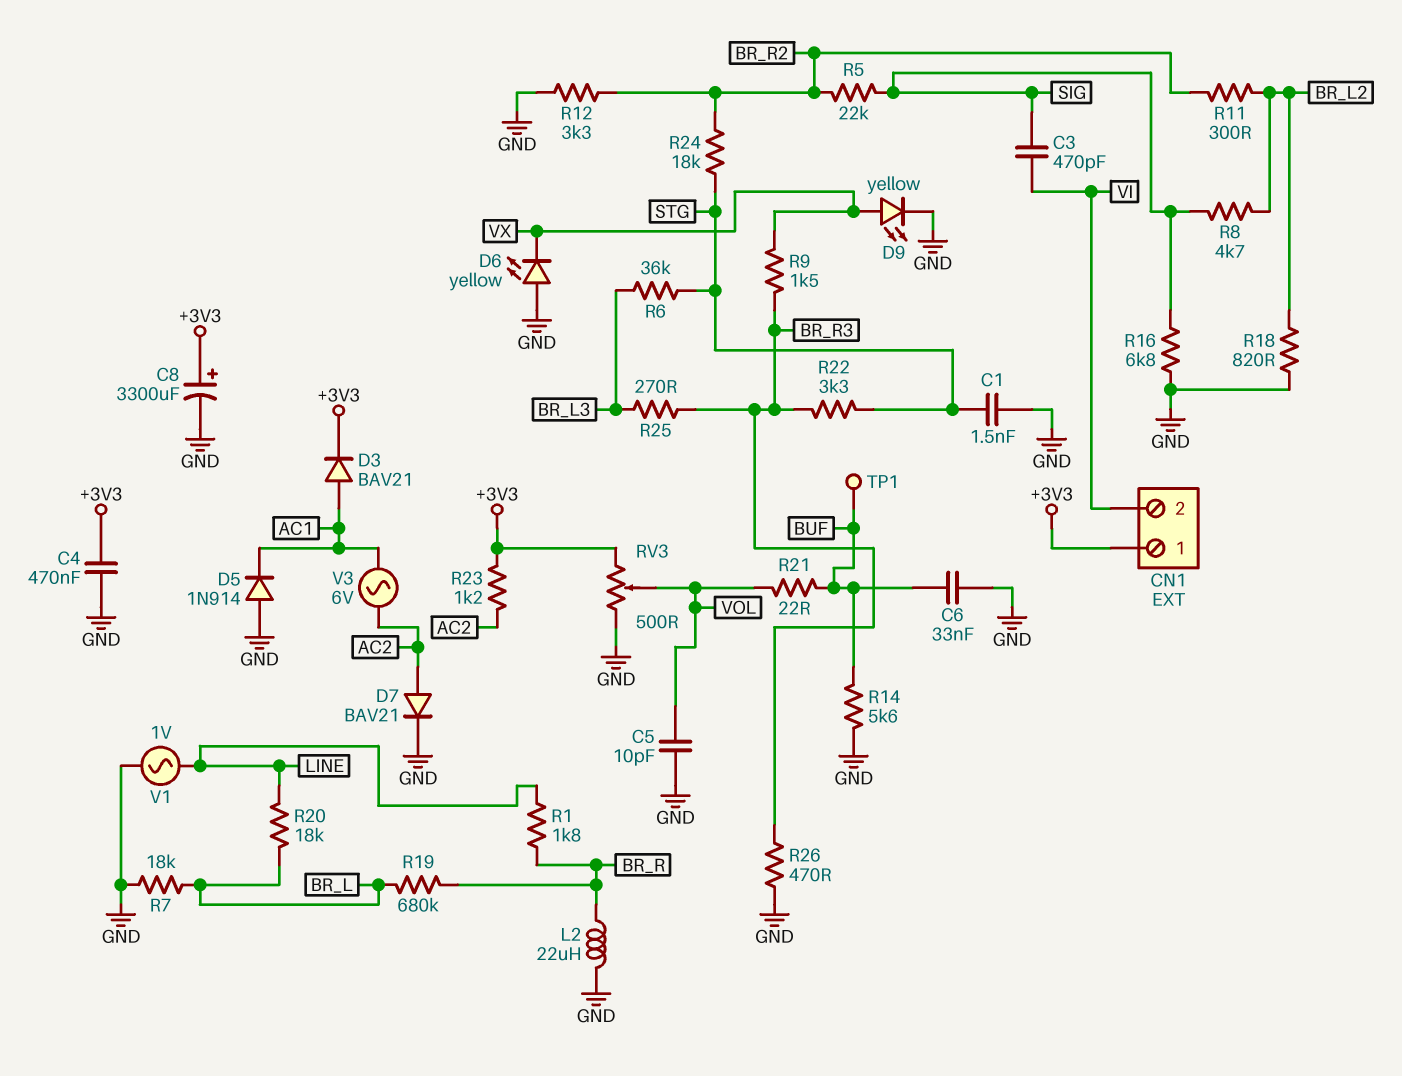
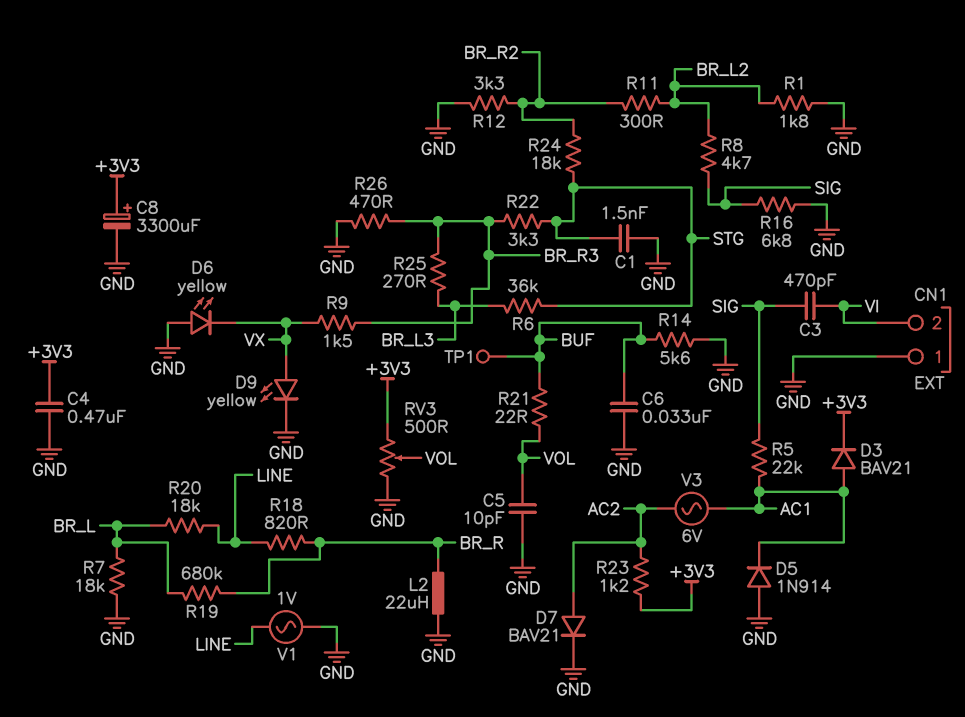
CN1 pin 1: +3V3 -> GND
R1: 1.8k (BR_R, LINE) -> 1.8k (BR_L2, GND)
R5: 22k (BR_R2, SIG) -> 22k (AC1, SIG)
R18: 820 (BR_L2, GND) -> 820 (BR_R, LINE)

